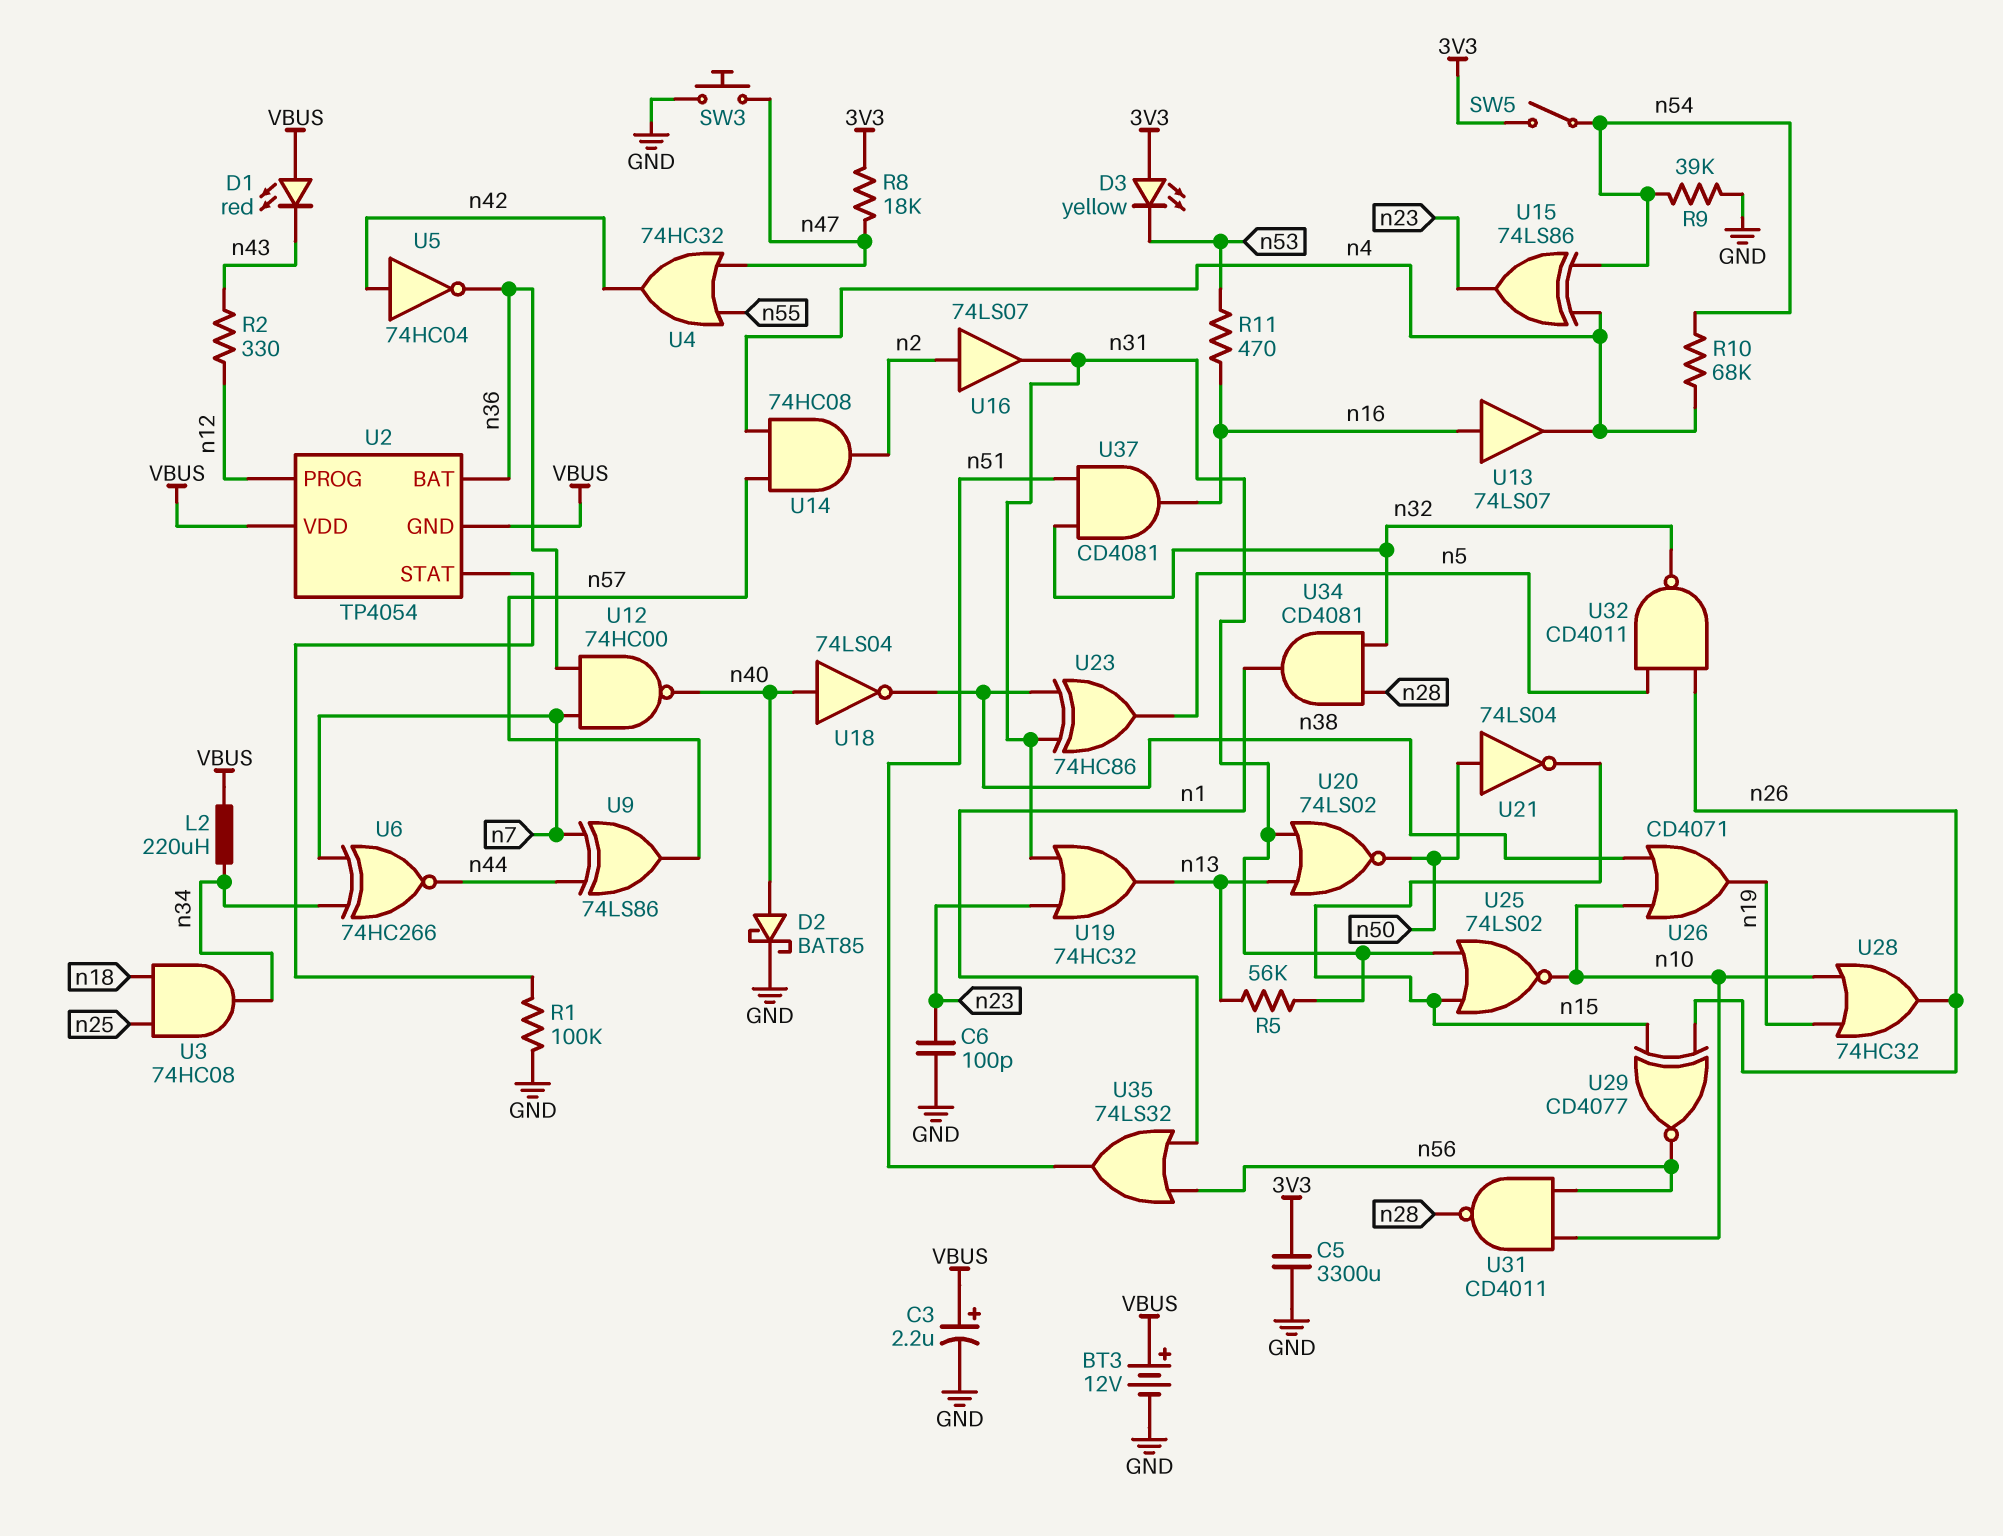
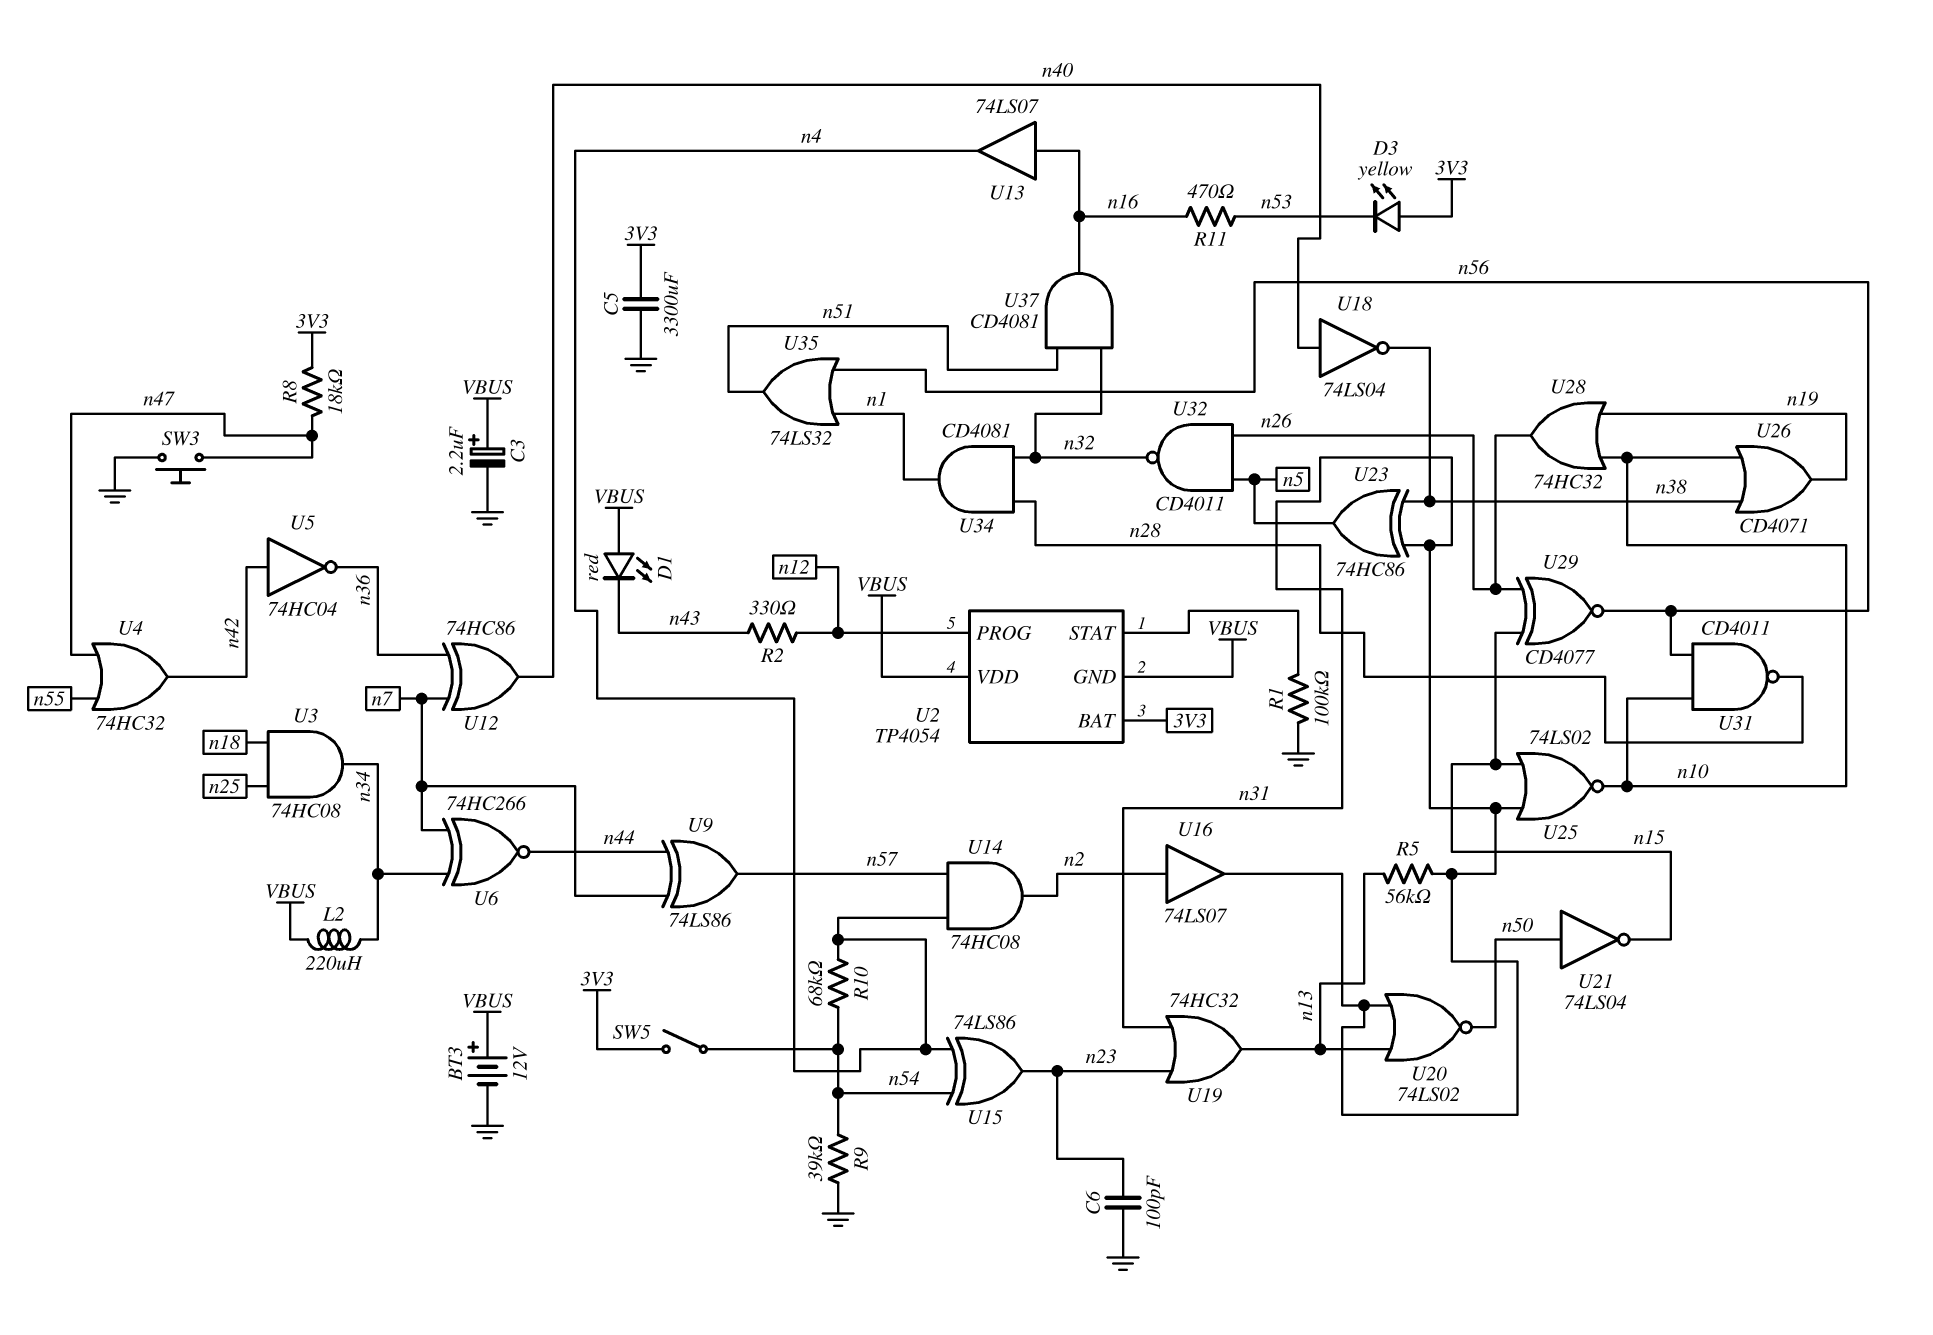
D2: schottky BAT85 (A n40, K GND) -> none
U2 pin BAT: n36 -> 3V3
U12: NAND 74HC00 (in n7, in n36, out n40) -> XOR 74HC86 (in n7, in n36, out n40)

